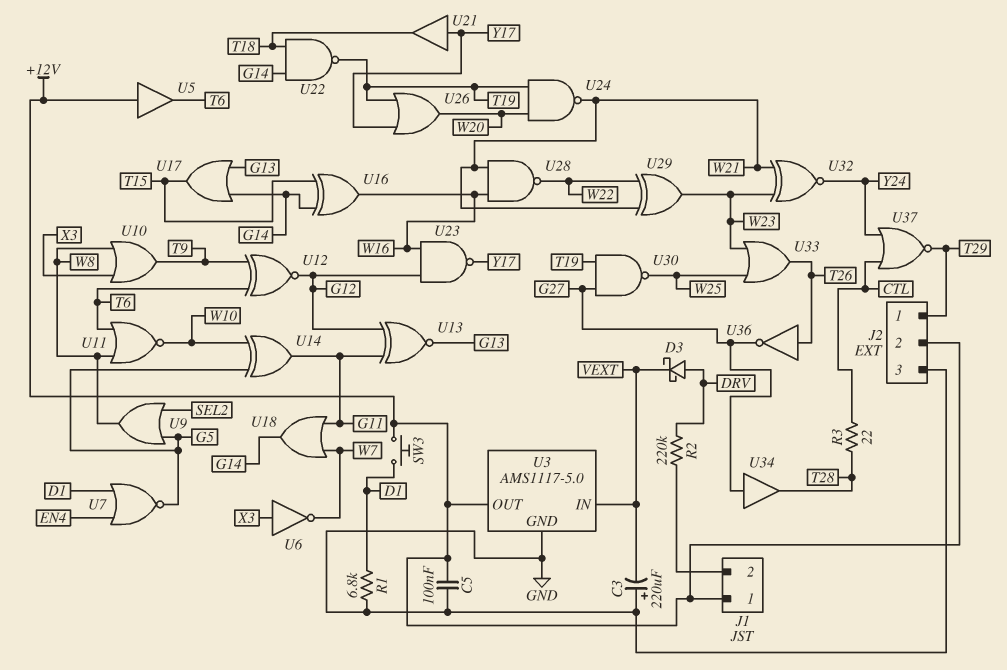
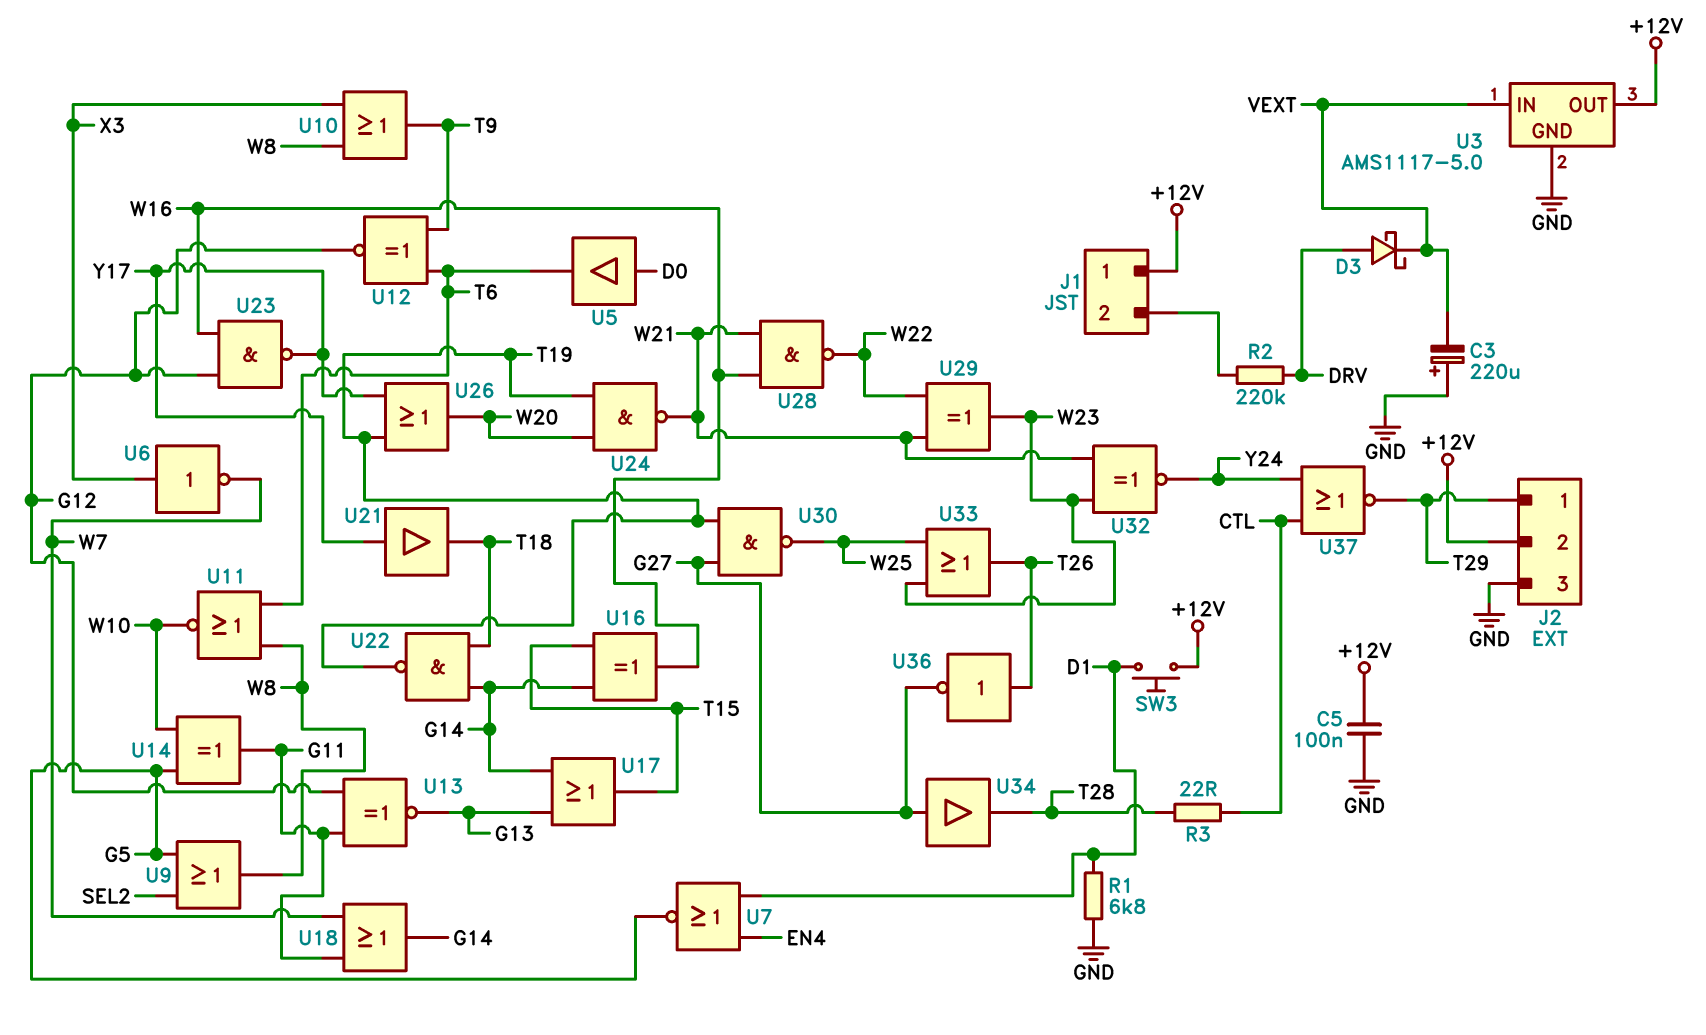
U5: buffer (in +12V, out T6) -> buffer (in D0, out T6)

